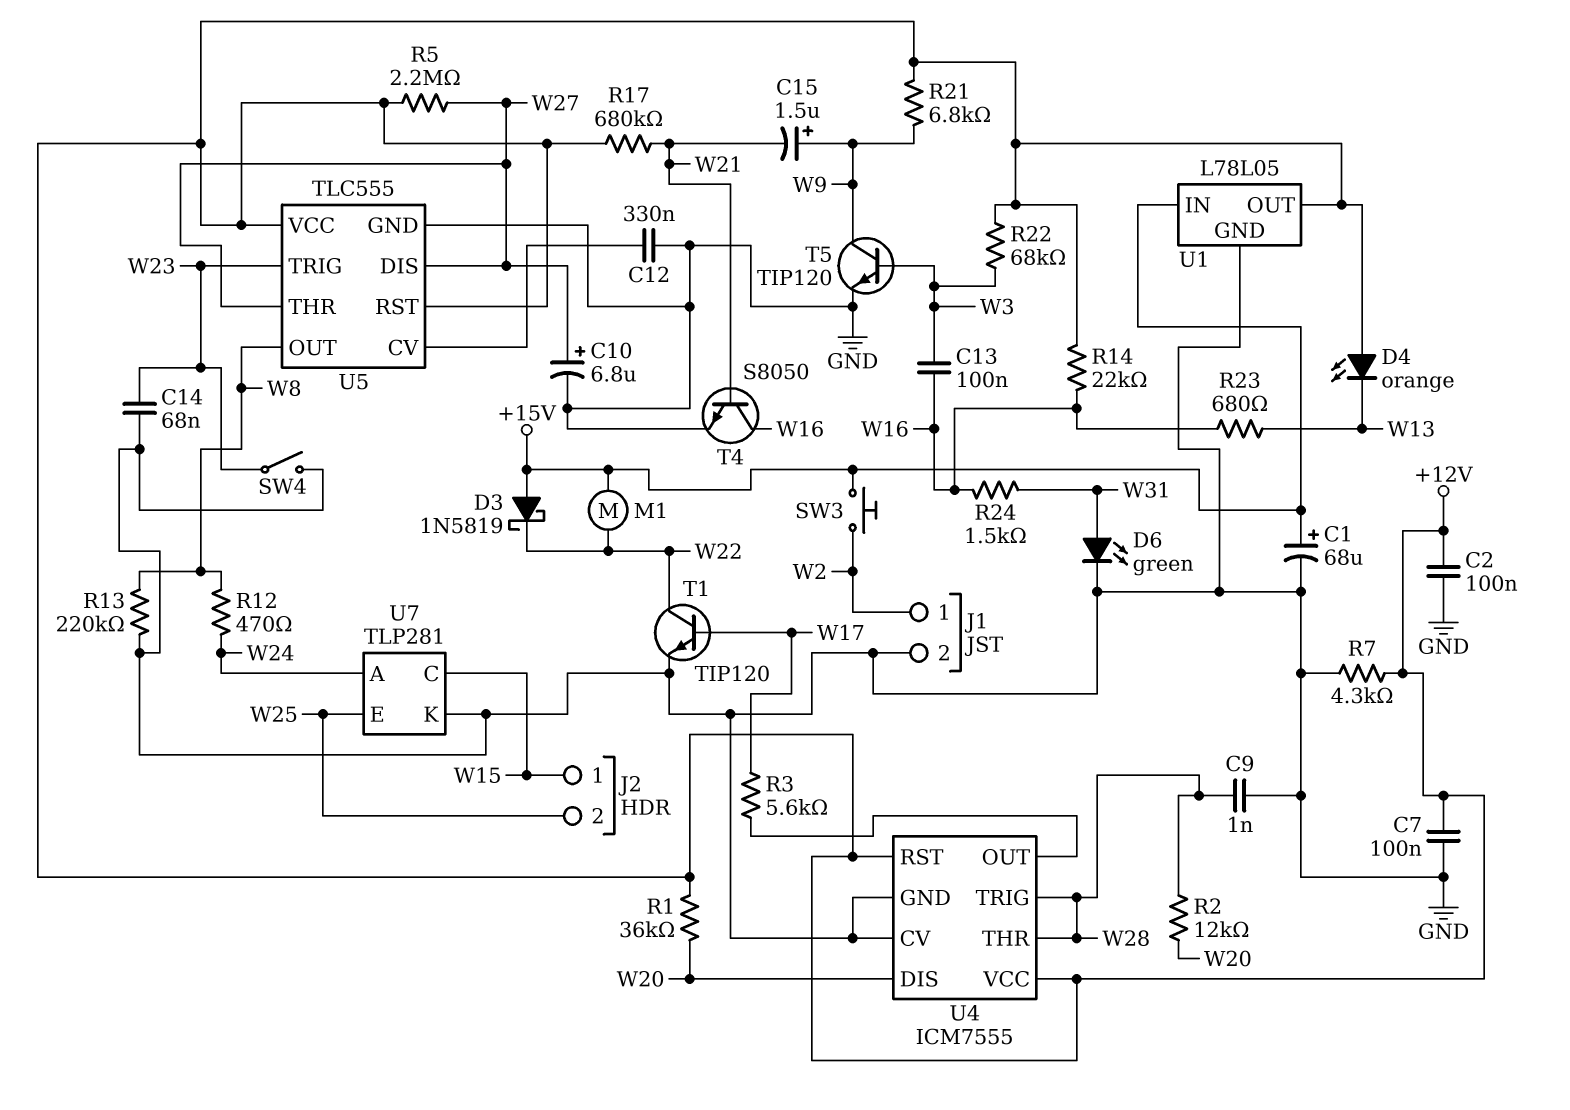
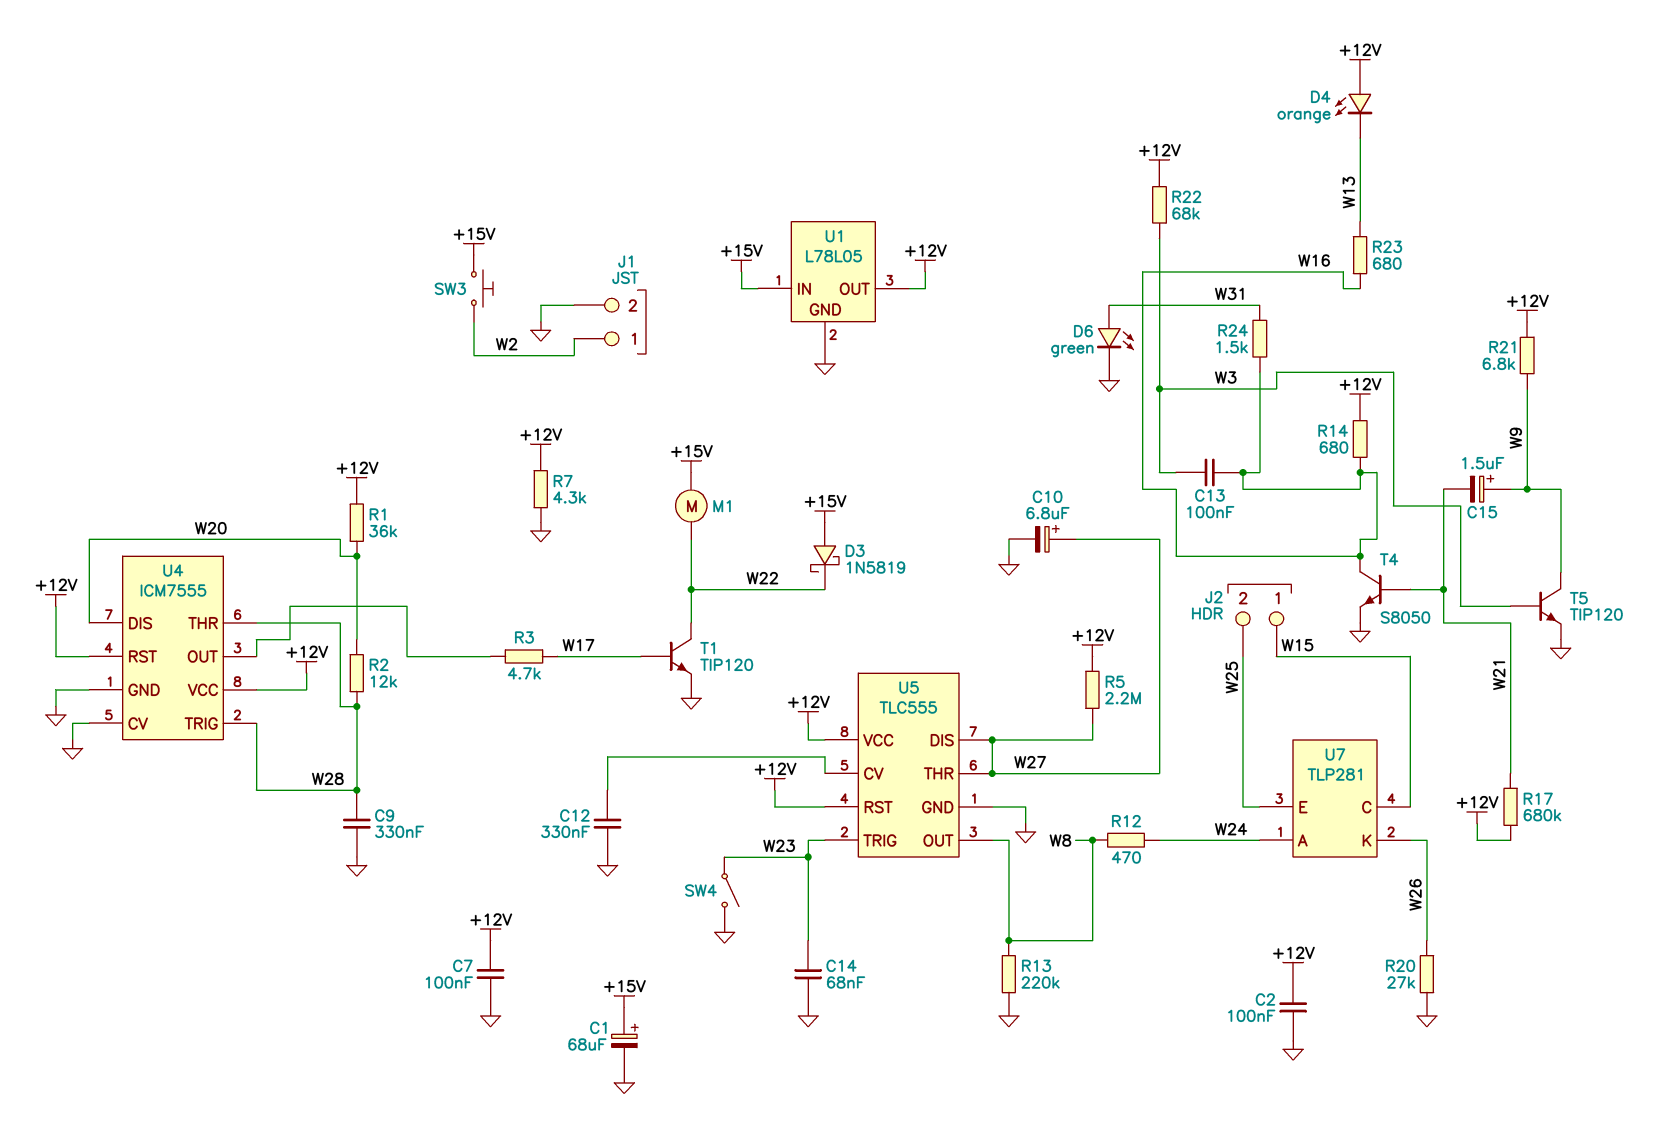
C9: 1nF (GND, W28) -> 330nF (GND, W28)
R3: 5.6k (U4/OUT, W17) -> 4.7k (U4/OUT, W17)
R14: 22k (+12V, W16) -> 680 (+12V, W16)
R20: none -> 27k (GND, W26)
U7 pin K: GND -> W26

